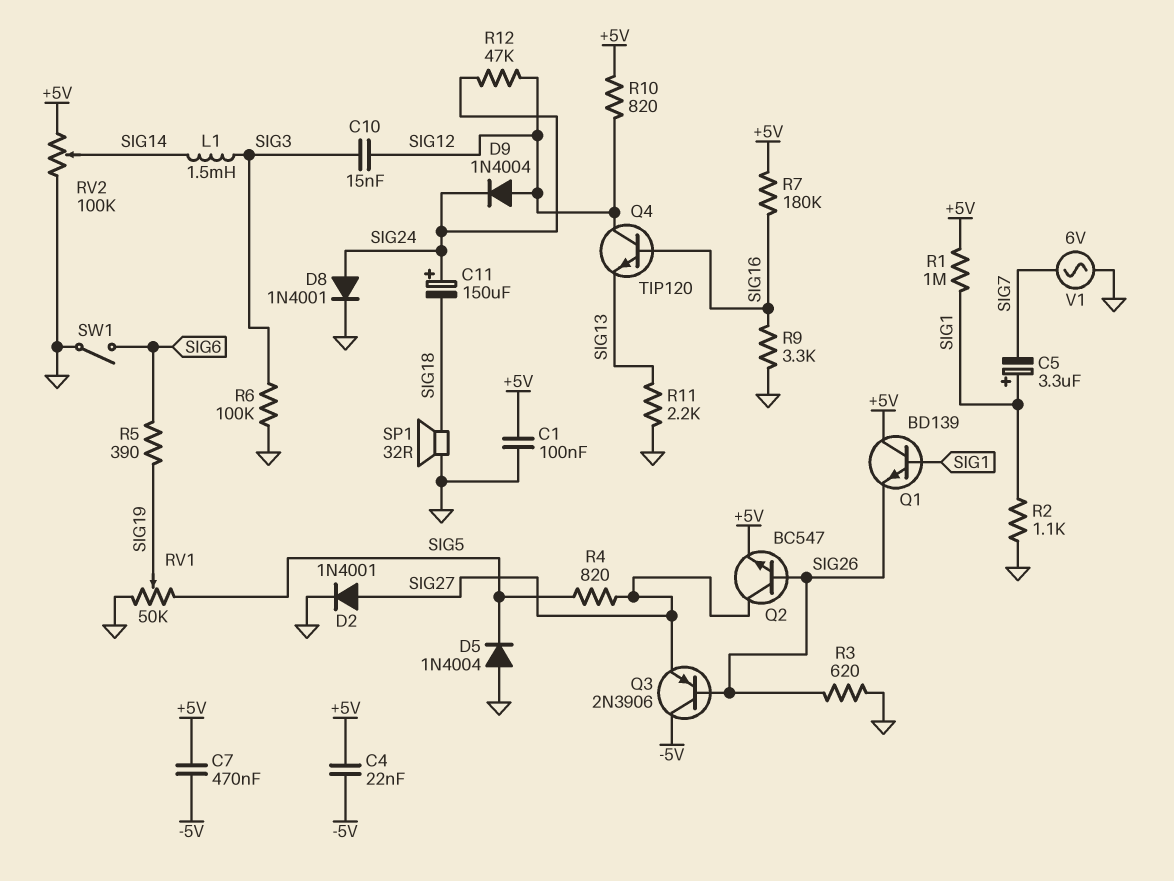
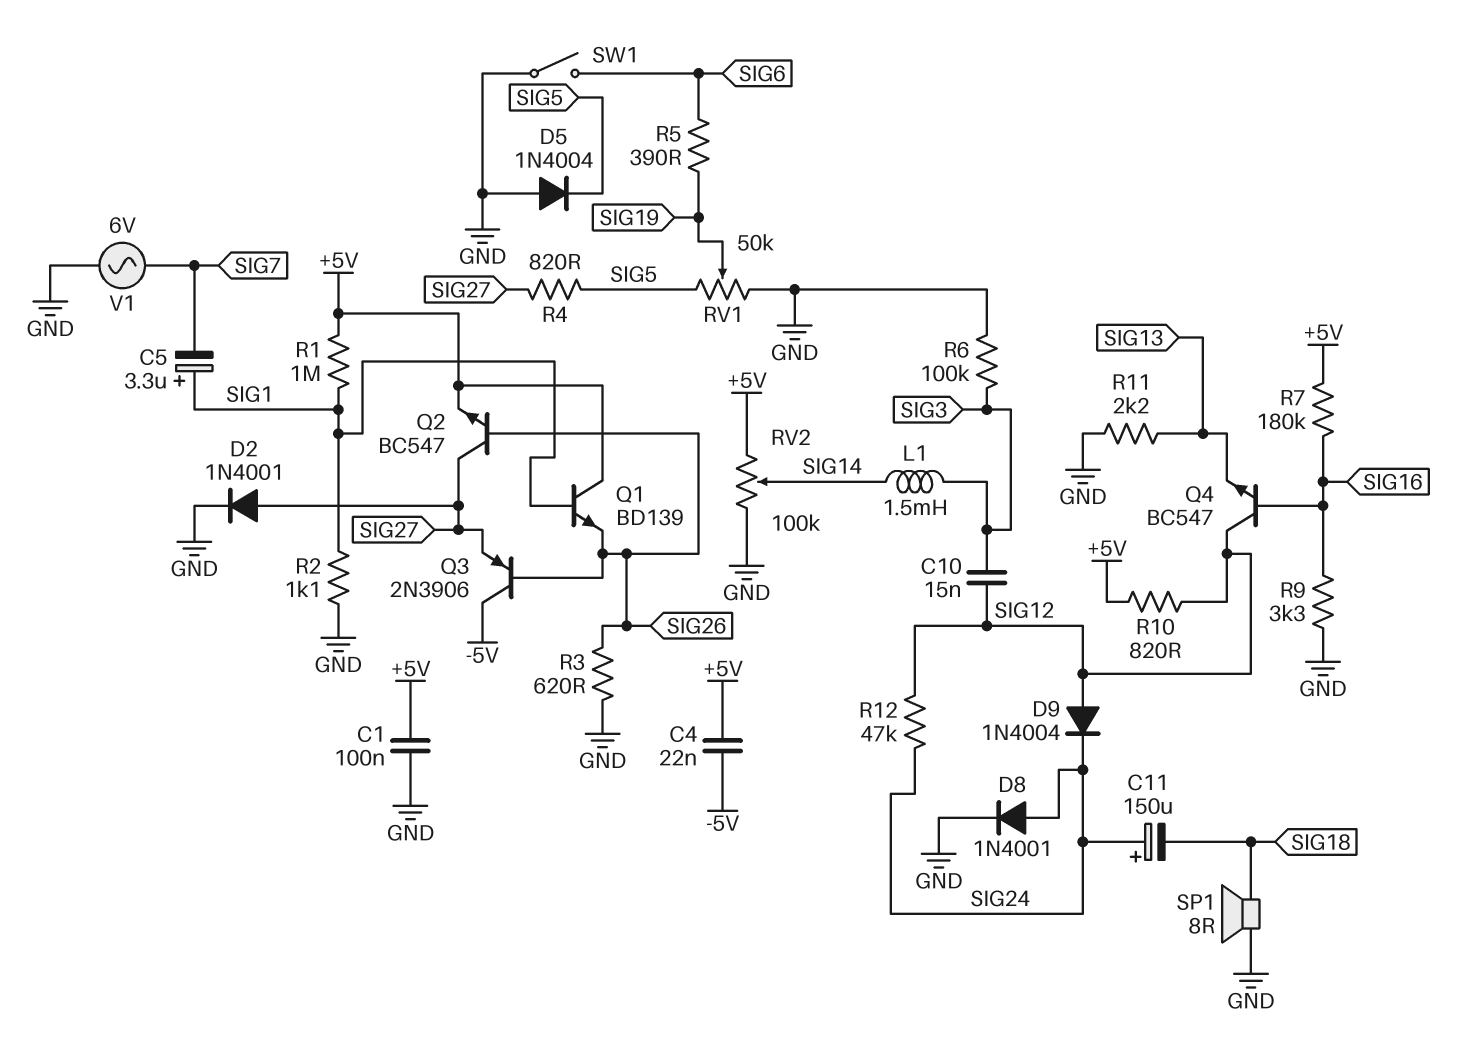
C7: 470nF (+5V, -5V) -> none
Q4: NPN TIP120 (B SIG16, C SIG12, E SIG13) -> NPN BC547 (B SIG16, C SIG12, E SIG13)
SP1: speaker 32R (GND, SIG18) -> speaker 8R (GND, SIG18)

